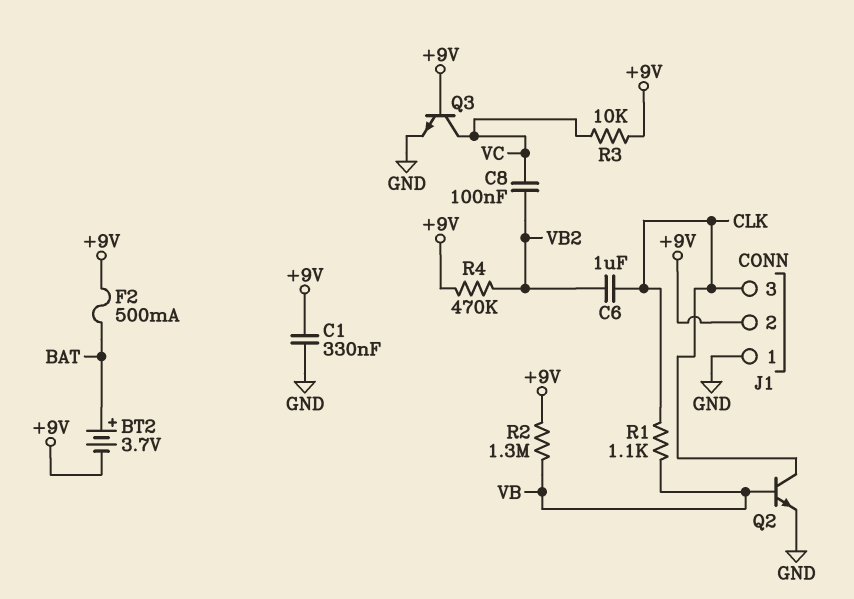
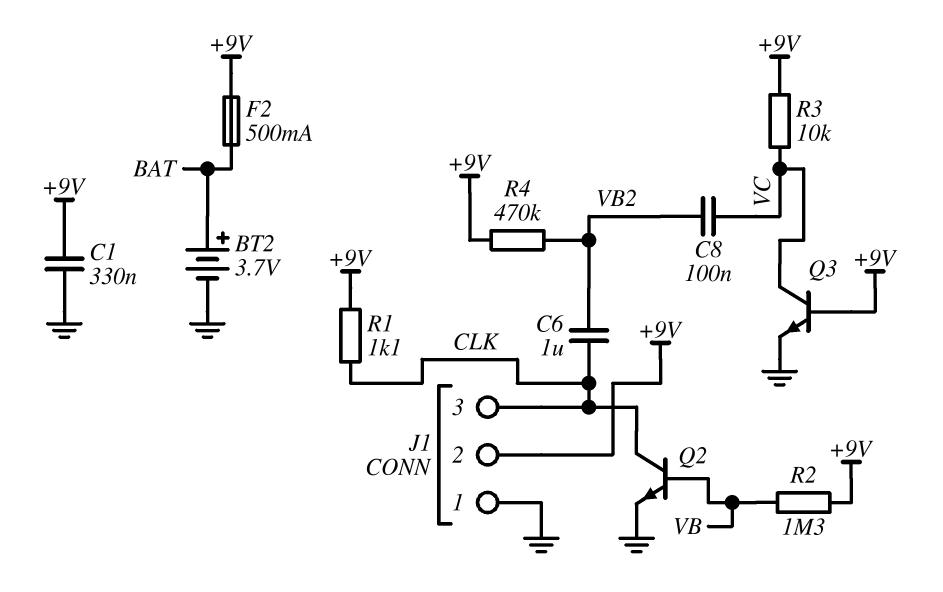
BT2: 3.7V (plus BAT, minus +9V) -> 3.7V (plus BAT, minus GND)
R1: 1.1k (CLK, VB) -> 1.1k (+9V, CLK)

